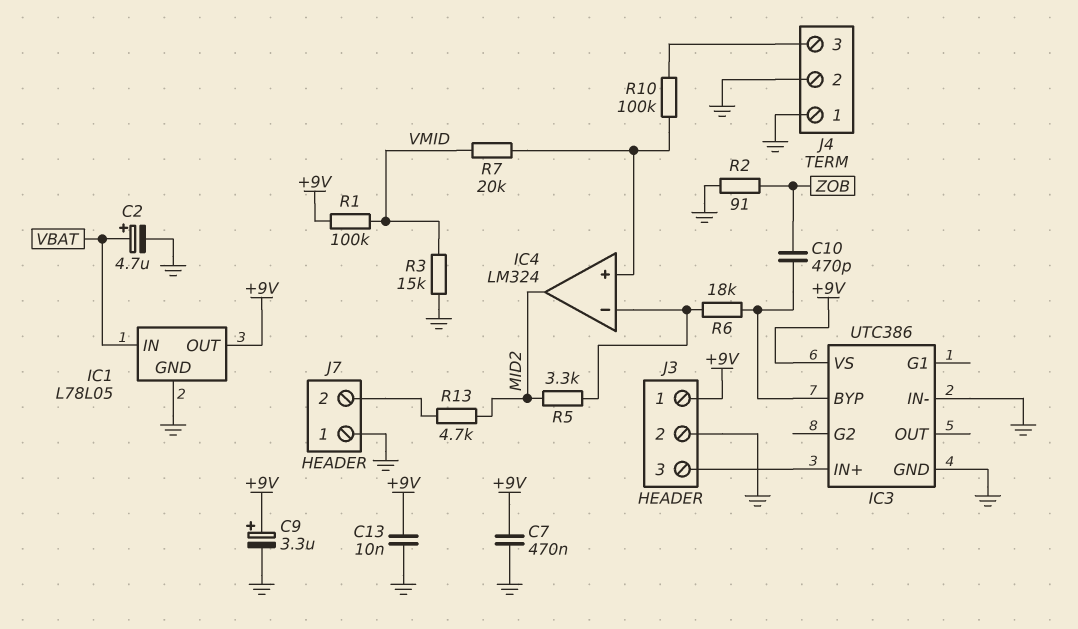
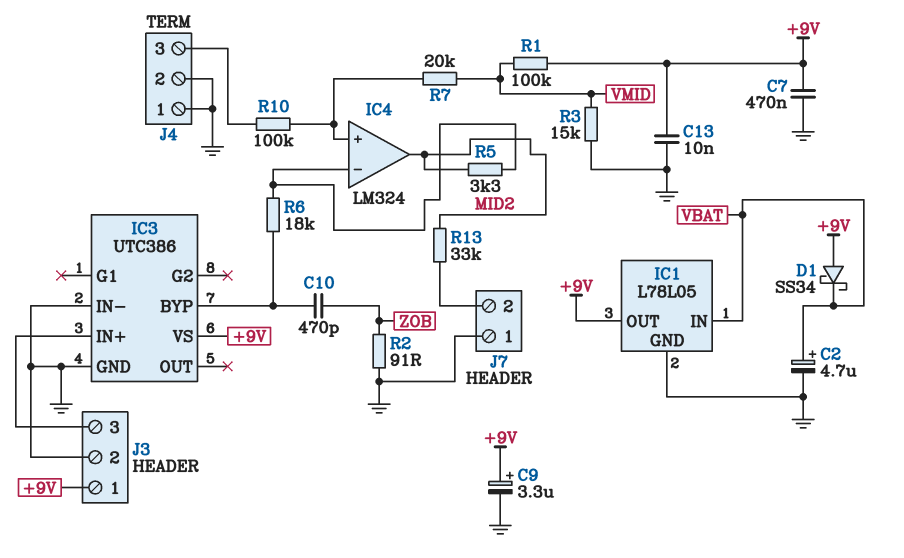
D1: none -> schottky SS34 (A +9V, K VBAT)
R13: 4.7k (J7/2, MID2) -> 33k (J7/2, MID2)

